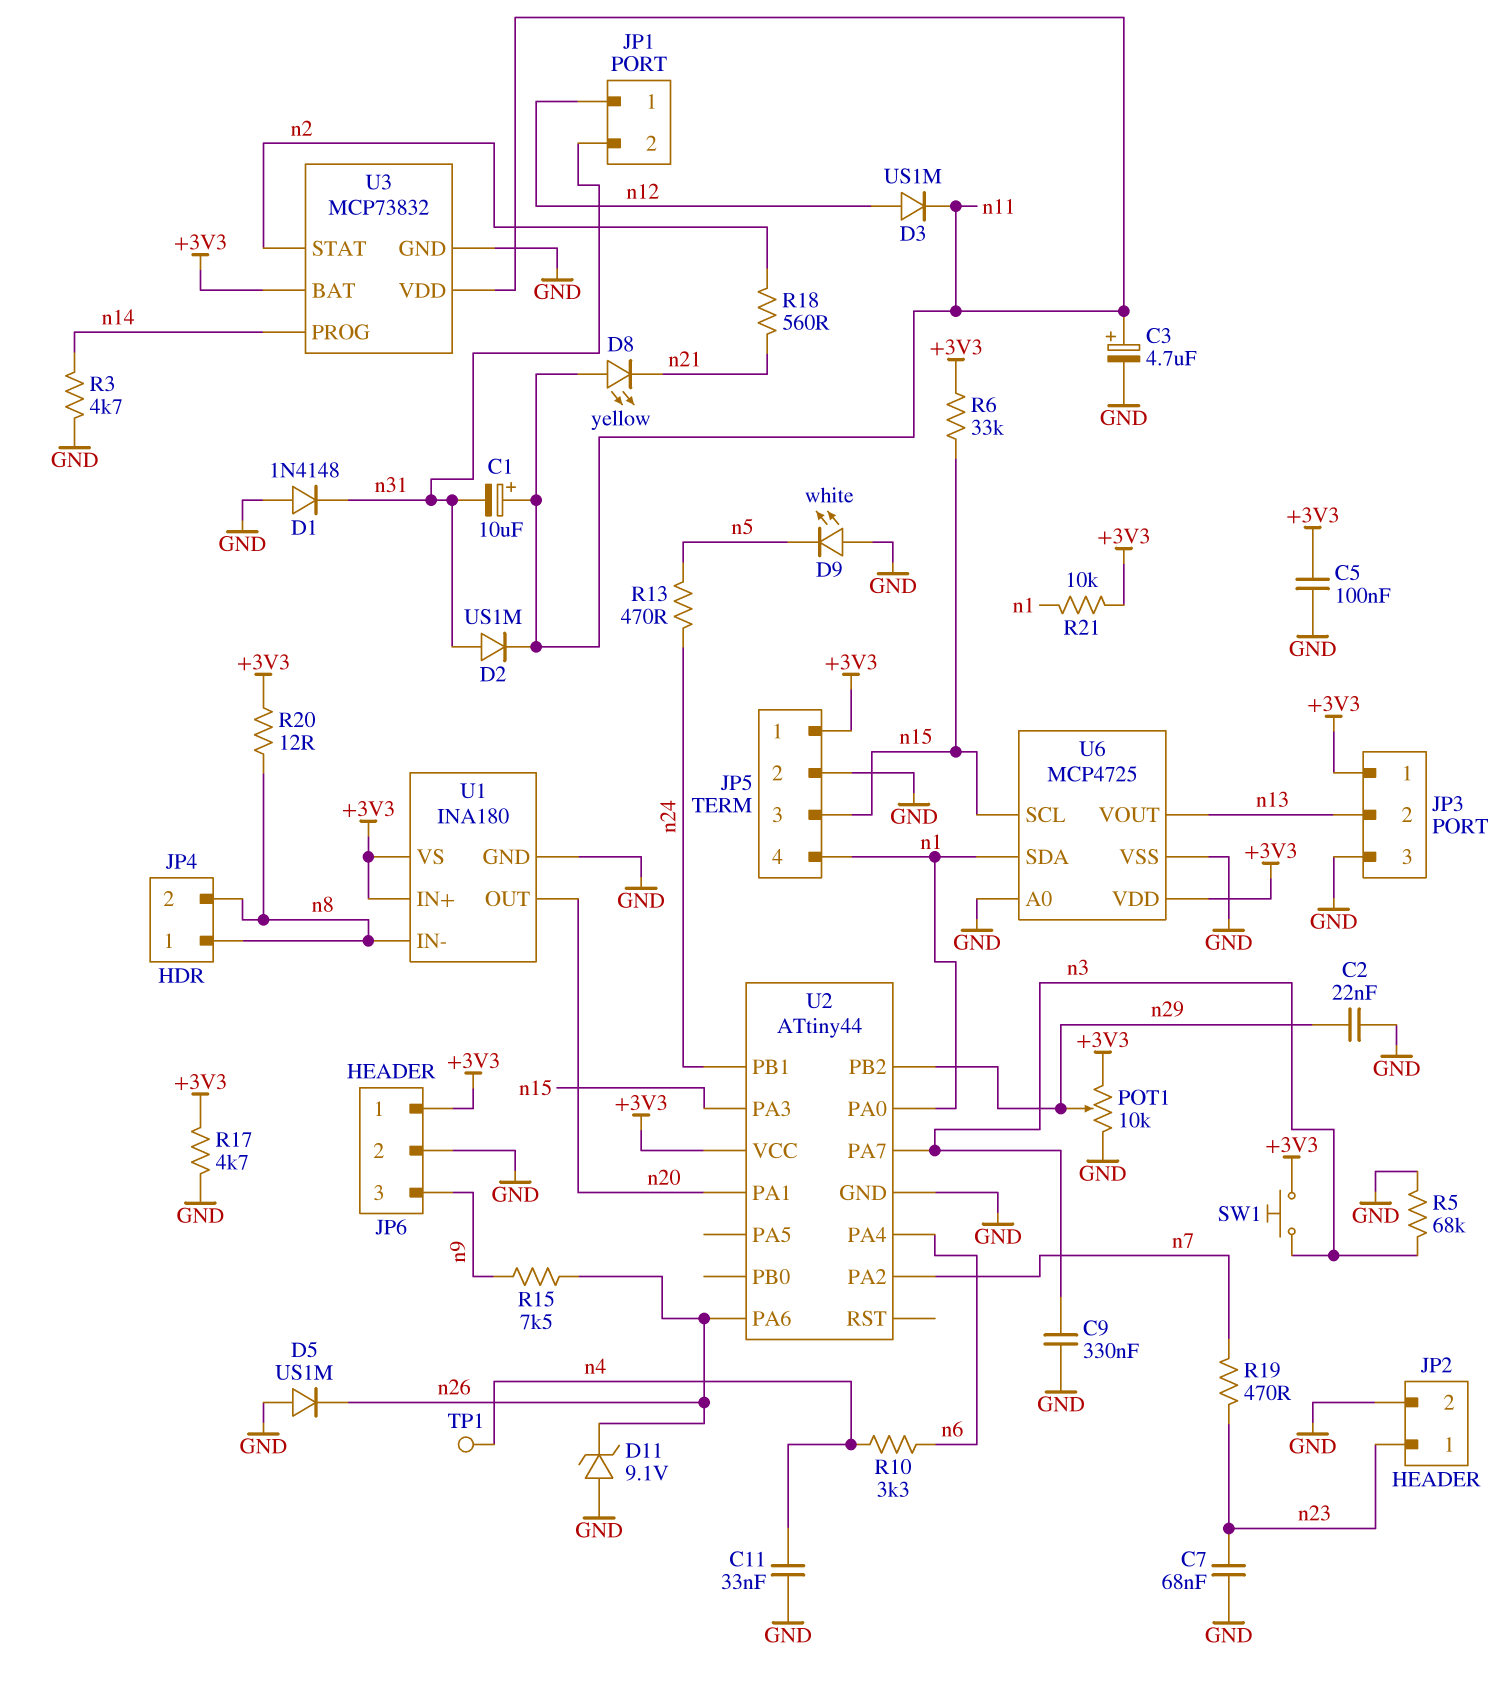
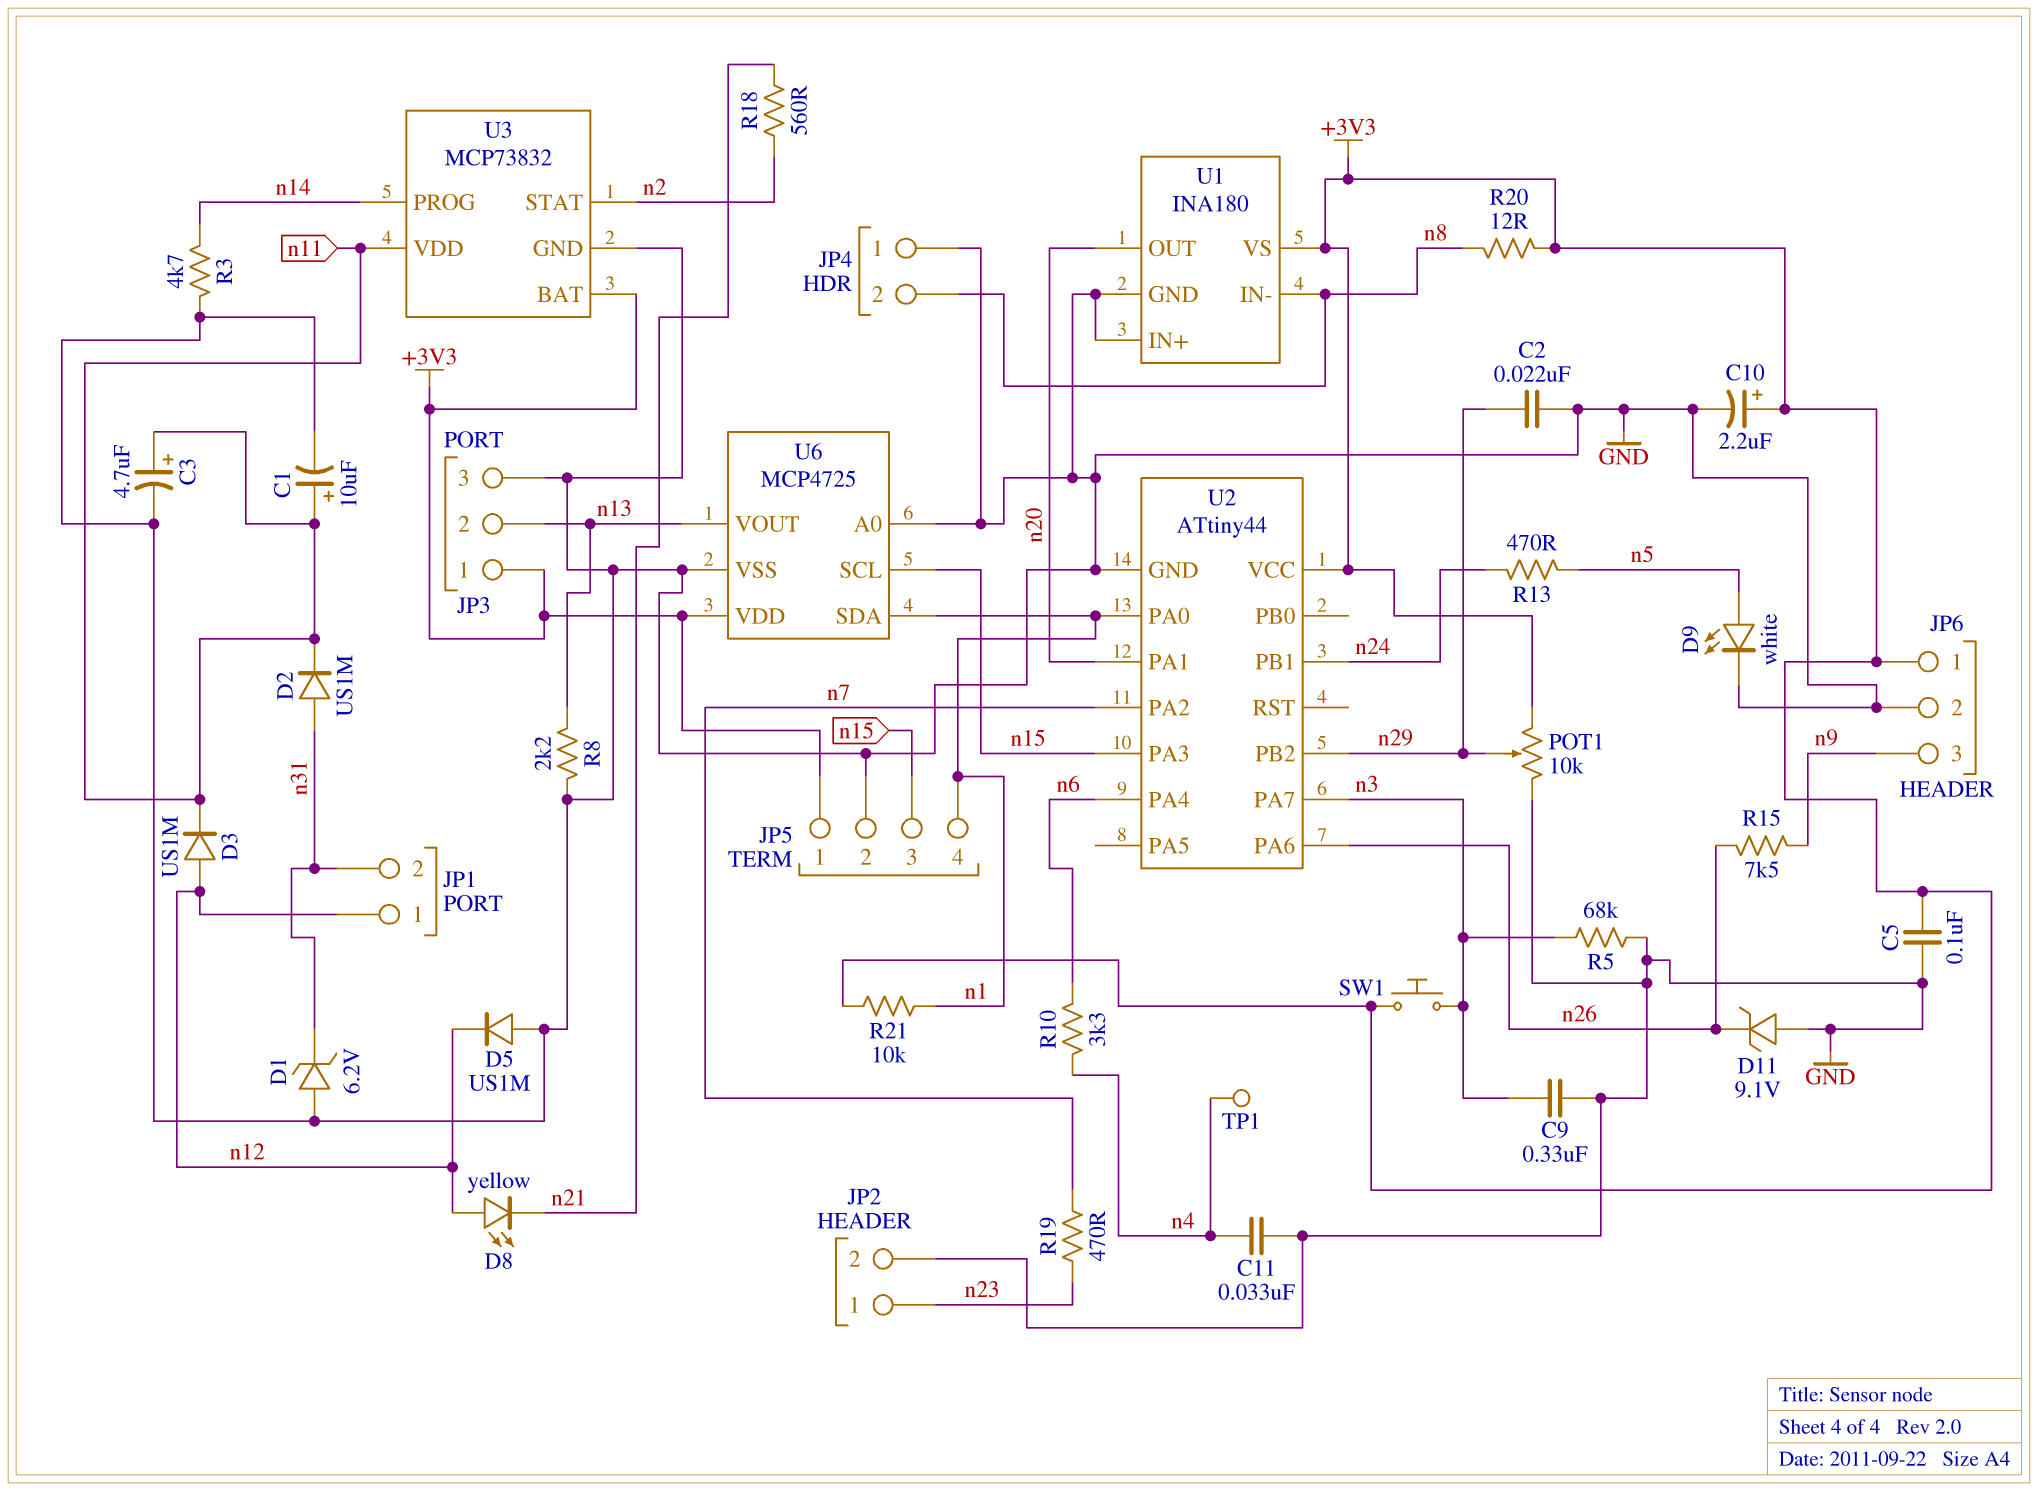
C1: 10uF (plus n11, minus n31) -> 10uF (plus n11, minus GND)
C7: 68nF (GND, n23) -> none
C10: none -> 2.2uF (plus +3V3, minus GND)
D1: diode 1N4148 (A GND, K n31) -> zener 6.2V (A GND, K n31)
D5: diode US1M (A GND, K n26) -> diode US1M (A GND, K n12)
D8: LED yellow (A n11, K n21) -> LED yellow (A n12, K n21)
D9: LED white (A GND, K n5) -> LED white (A n5, K GND)
JP4 pin 1: n8 -> GND
R6: 33k (+3V3, n15) -> none
R8: none -> 2.2k (GND, n13)
R17: 4.7k (+3V3, GND) -> none
U1 pin IN+: +3V3 -> GND

